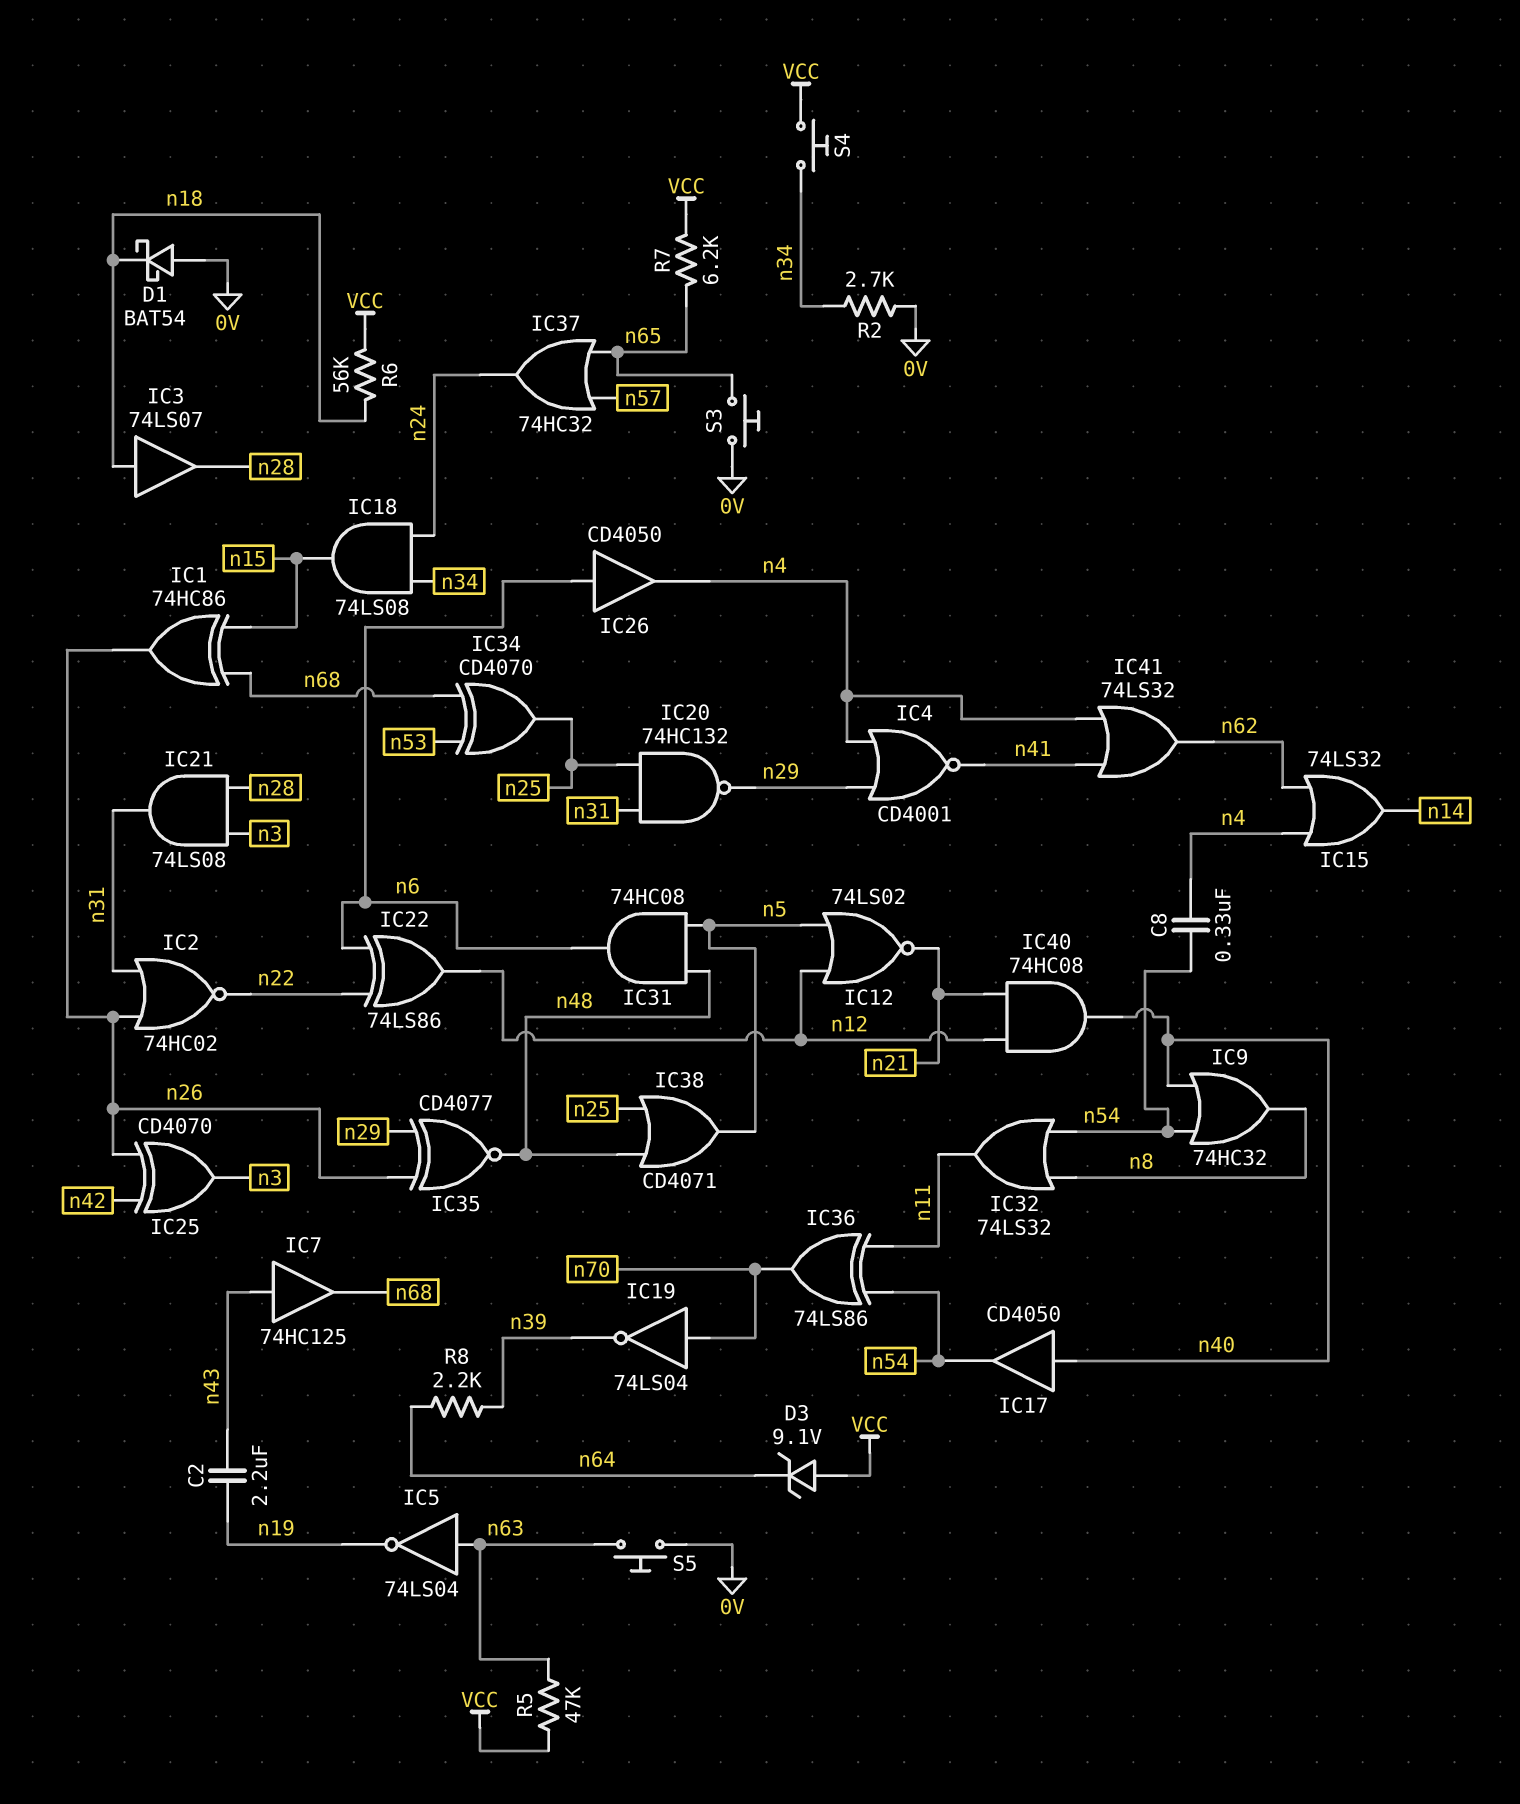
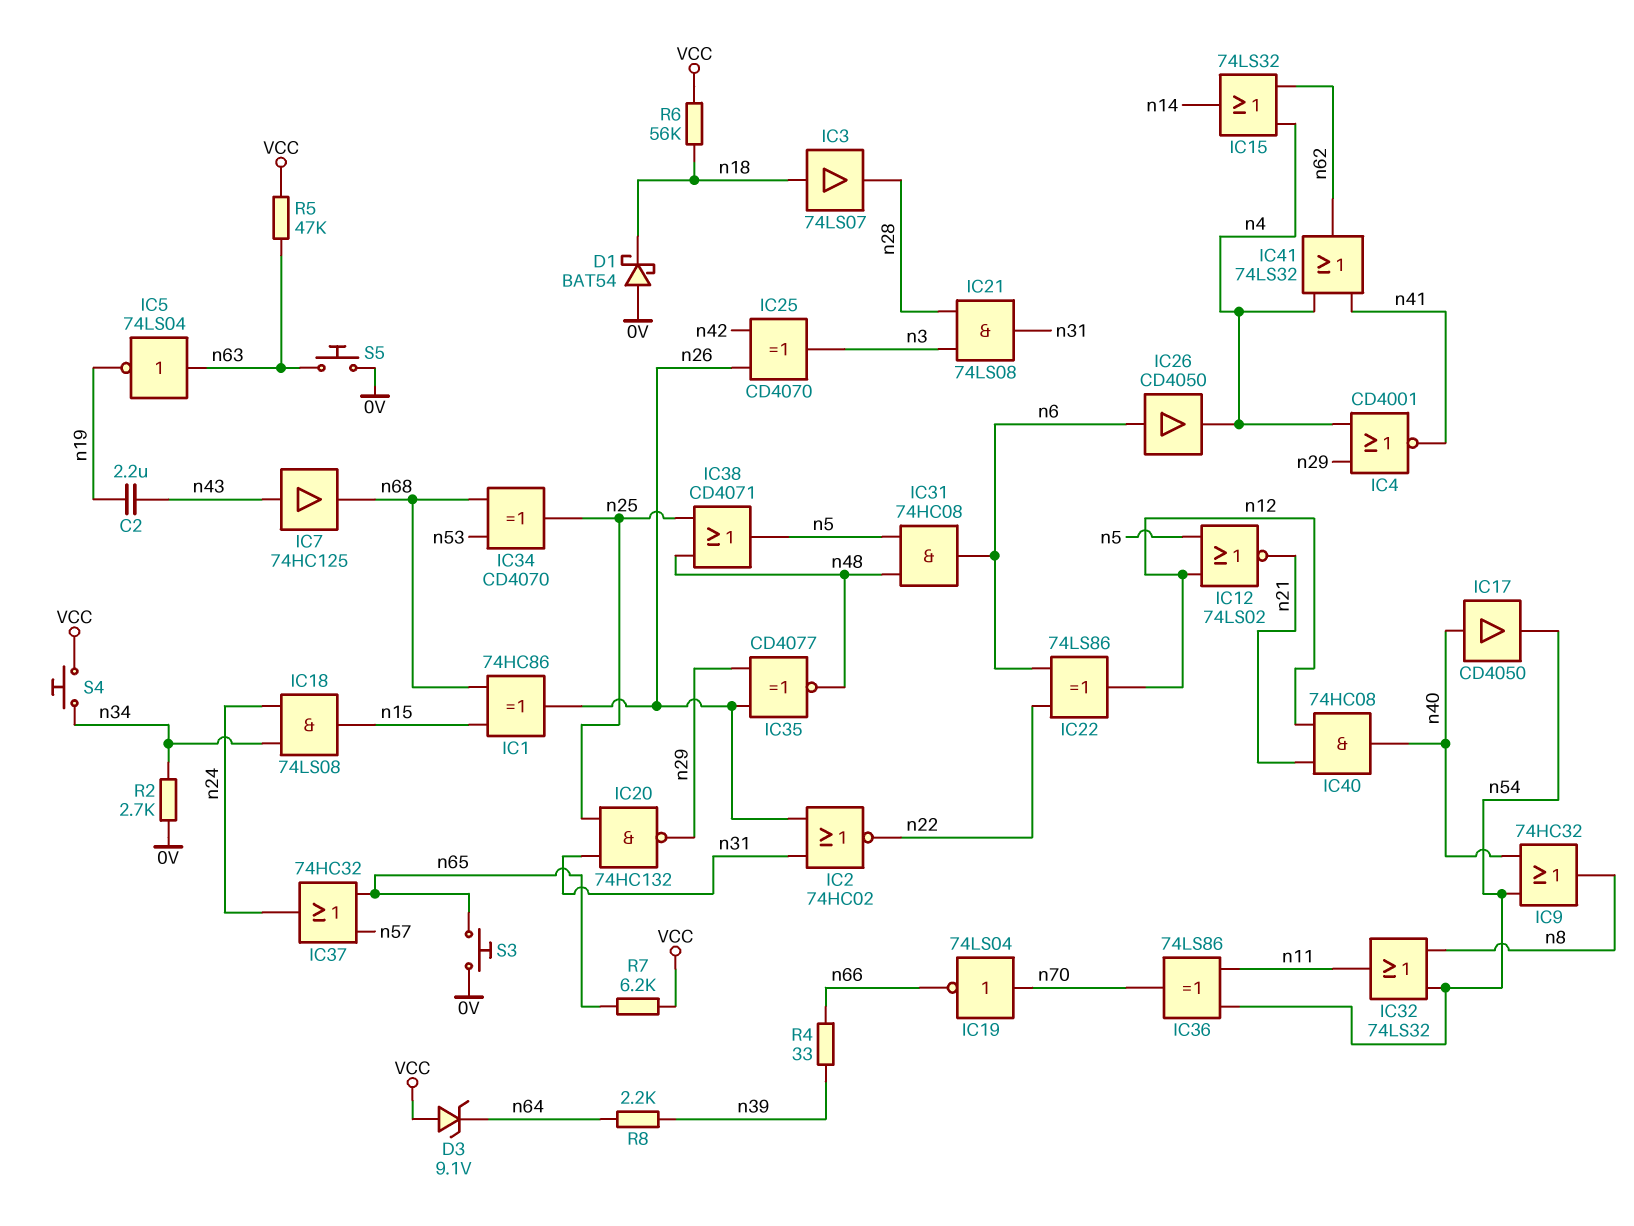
C8: 330nF (n4, n54) -> none
IC19: NOT 74LS04 (in n70, out n39) -> NOT 74LS04 (in n70, out n66)
R4: none -> 33 (n39, n66)

